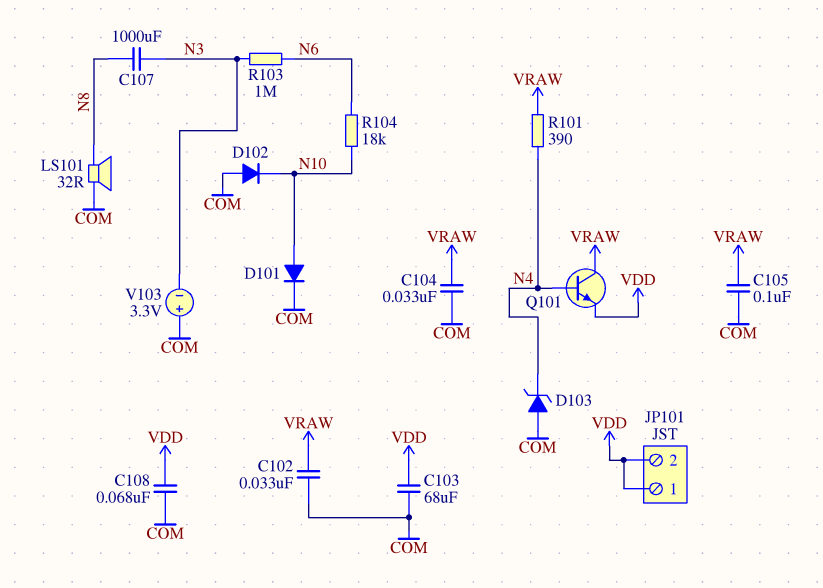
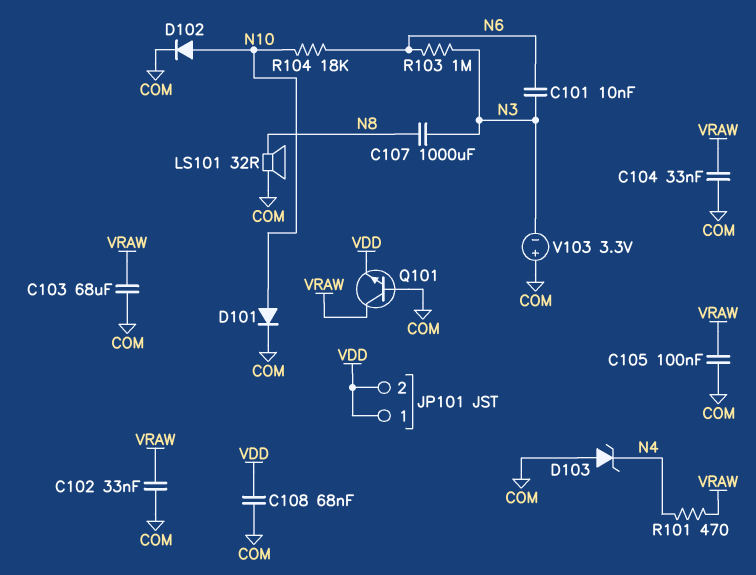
C101: none -> 10nF (N3, N6)
C103: 68uF (COM, VDD) -> 68uF (COM, VRAW)
D102: diode (A COM, K N10) -> diode (A N10, K COM)
Q101: NPN (B N4, C VRAW, E VDD) -> NPN (B COM, C VRAW, E VDD)
R101: 390 (N4, VRAW) -> 470 (N4, VRAW)

